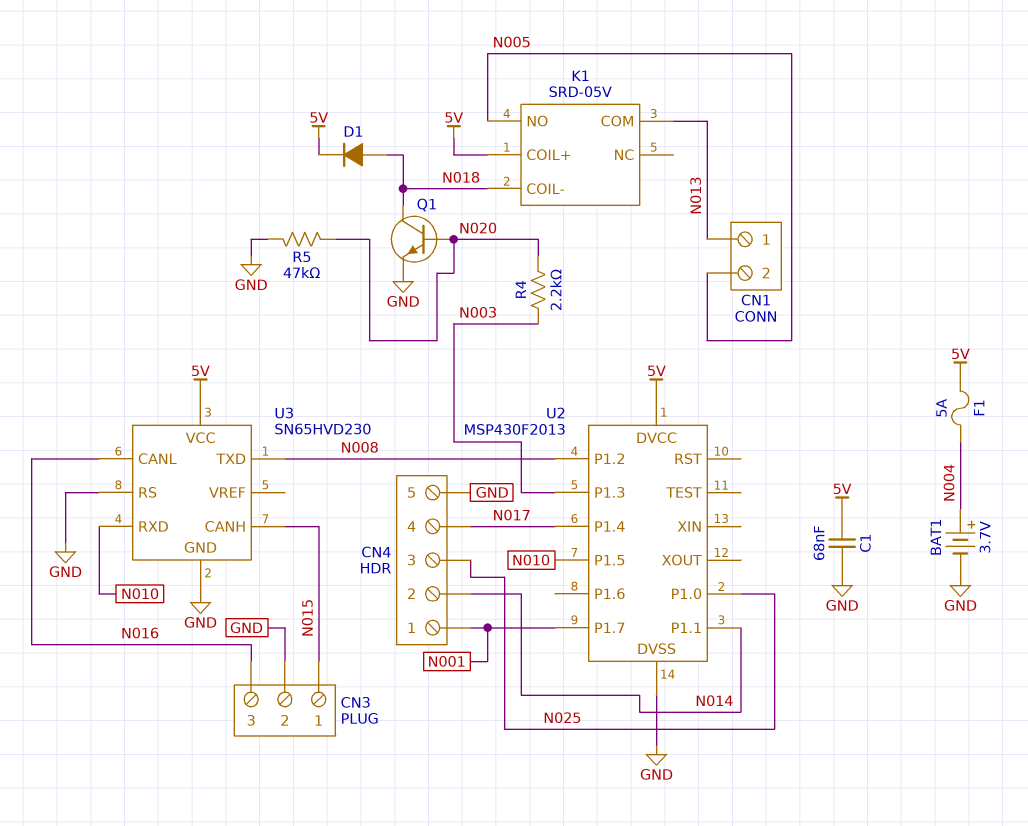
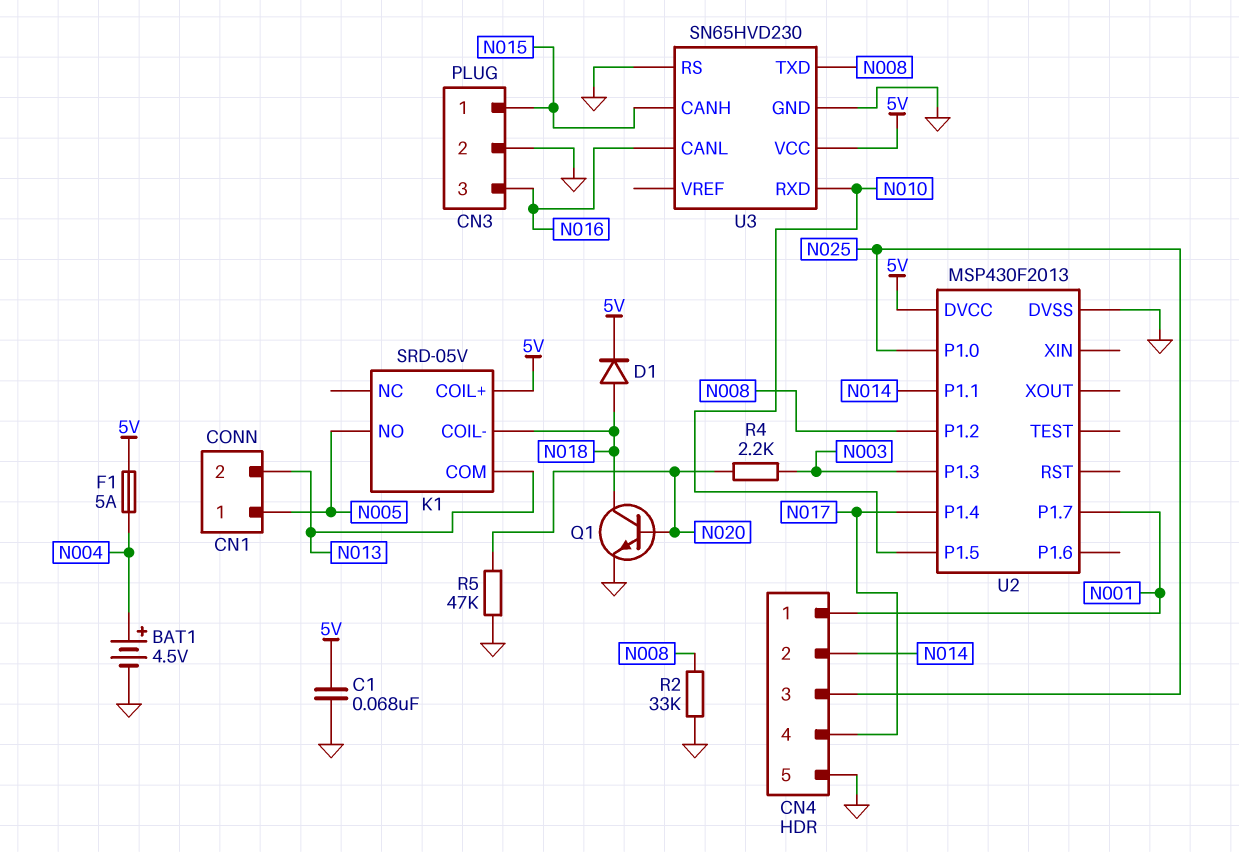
BAT1: 3.7V (plus N004, minus GND) -> 4.5V (plus N004, minus GND)
CN1 pin 1: N013 -> N005
CN1 pin 2: N005 -> N013
R2: none -> 33k (GND, N008)

